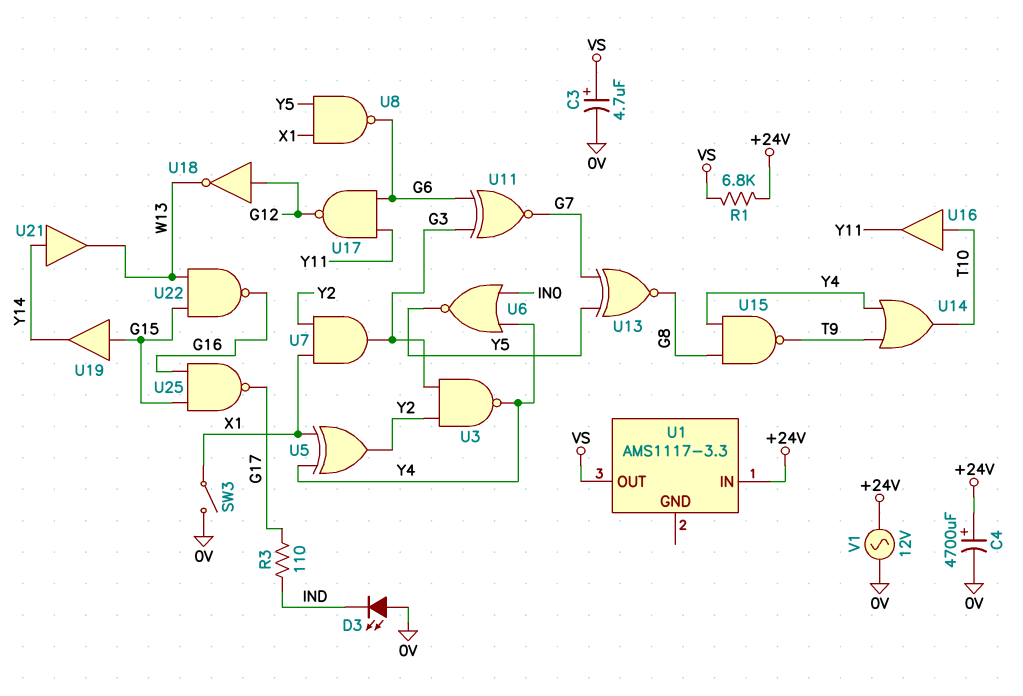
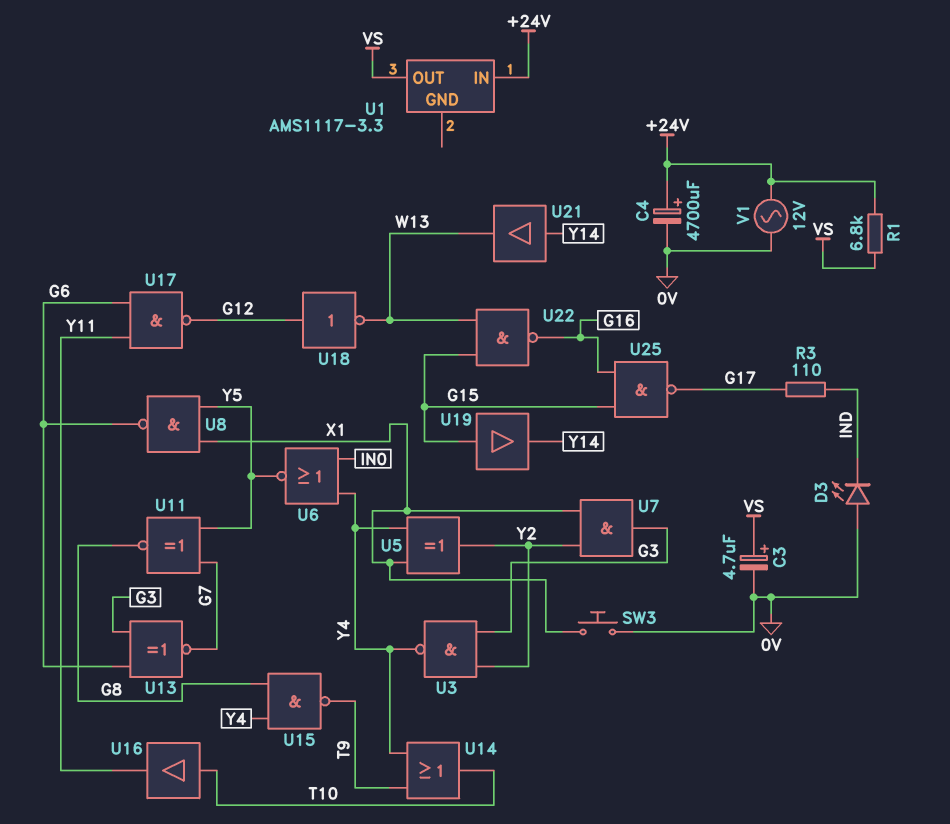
SW3: switch (0V, X1) -> button (0V, X1)
U11: XNOR (in G3, in G6, out G7) -> XNOR (in G7, in Y5, out G8)
U13: XNOR (in G7, in Y5, out G8) -> XNOR (in G3, in G6, out G7)

